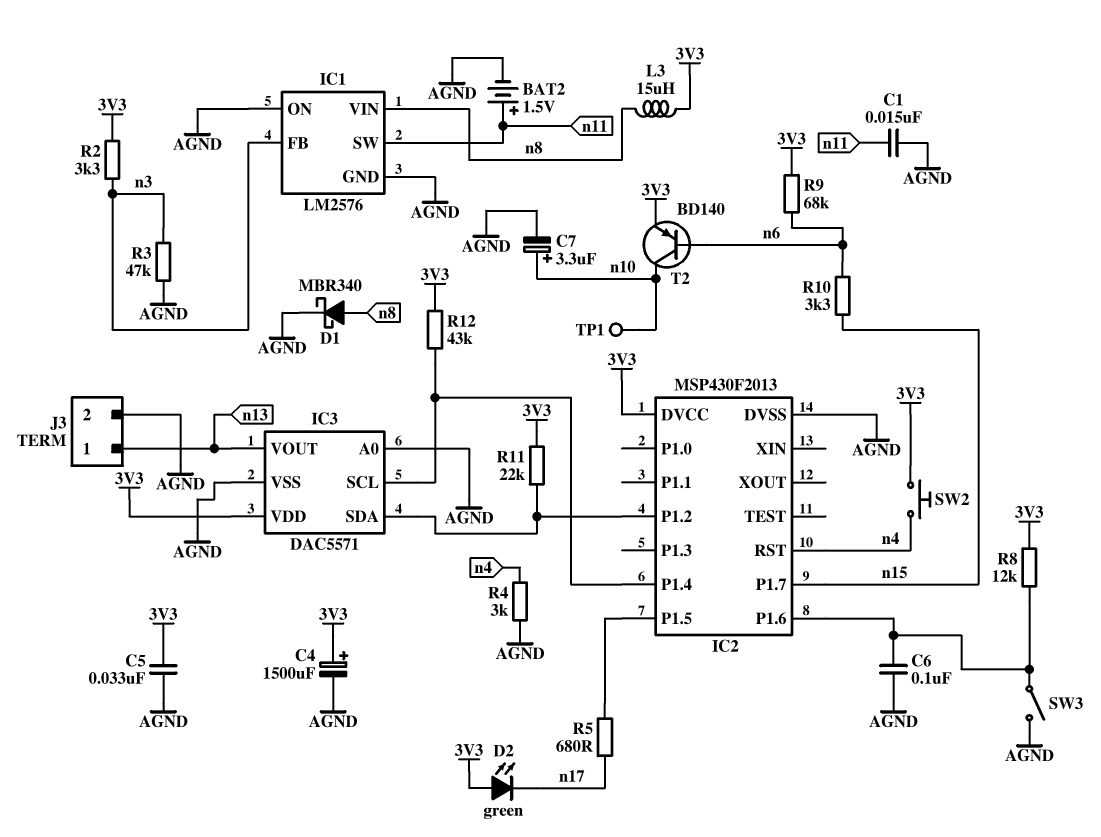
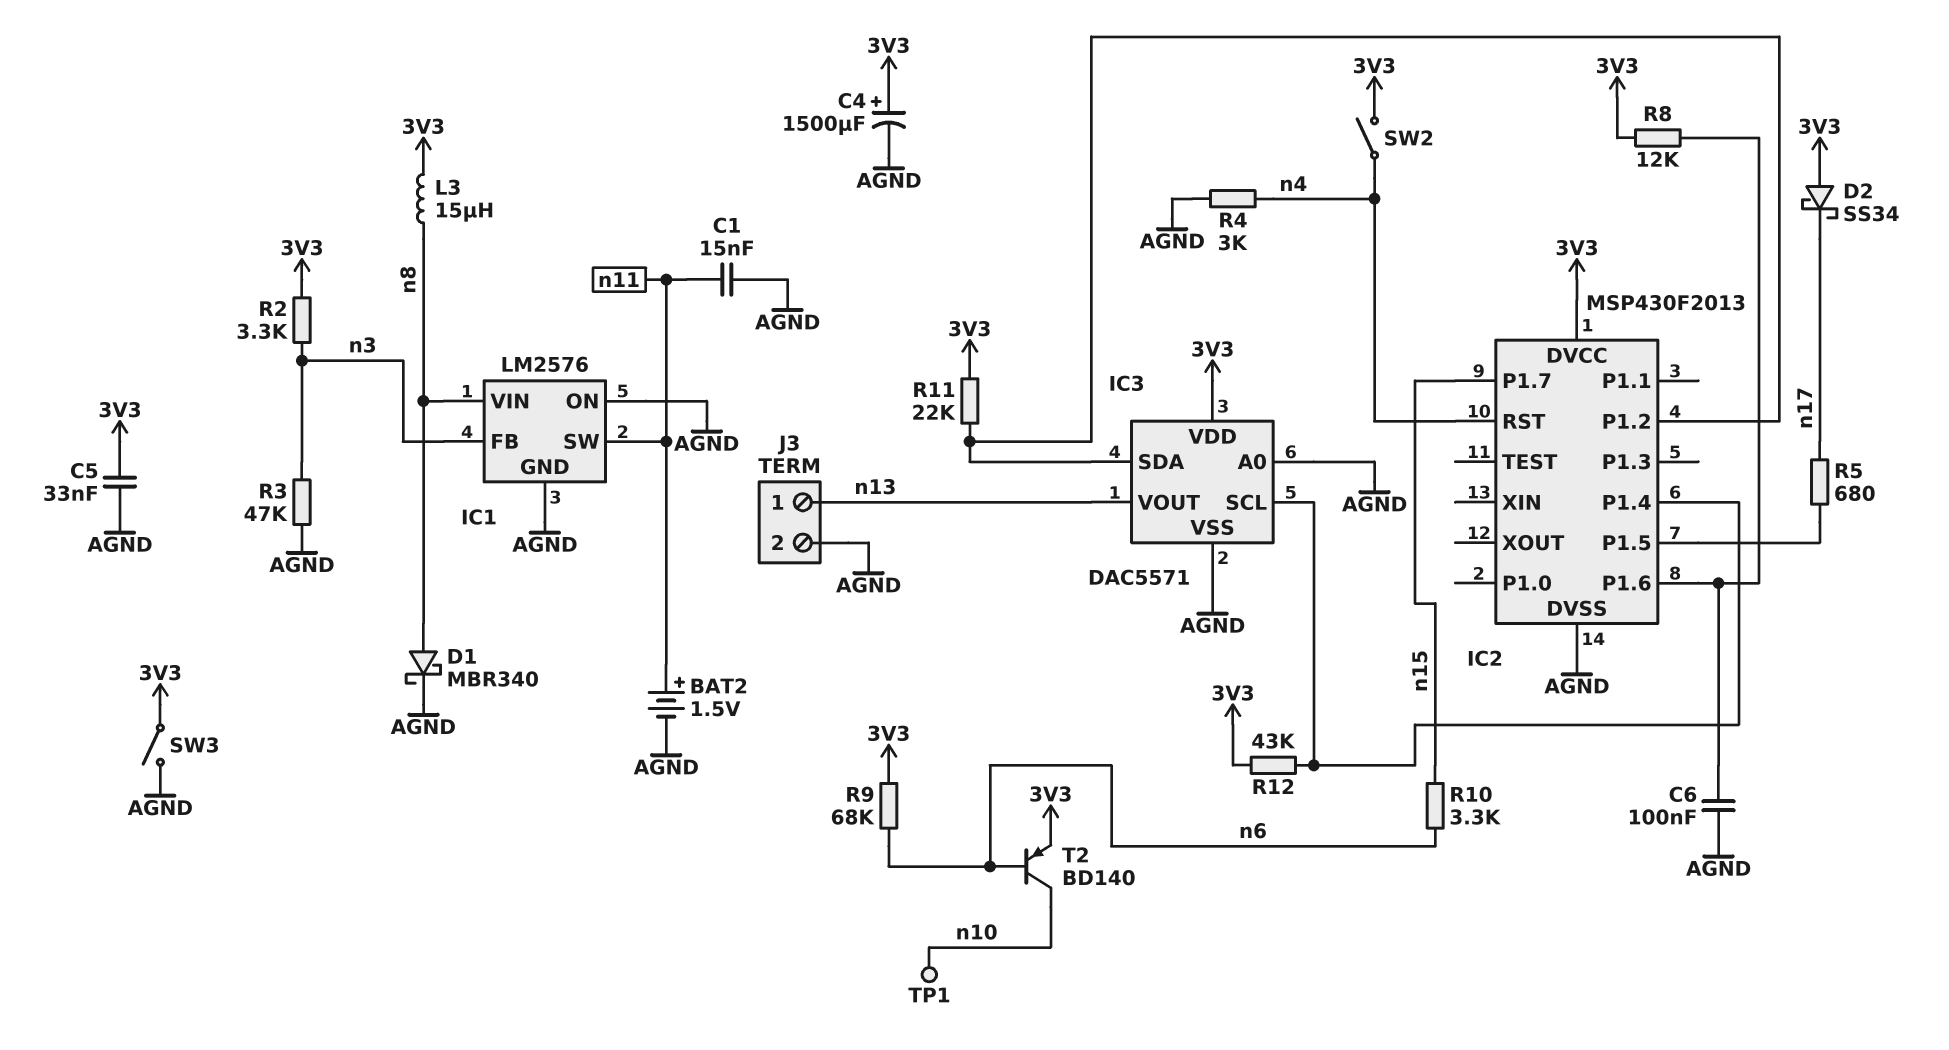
C7: 3.3uF (plus n10, minus AGND) -> none
D2: LED green (A 3V3, K n17) -> schottky SS34 (A 3V3, K n17)
SW2: button (3V3, n4) -> switch (3V3, n4)
SW3: switch (AGND, IC2/P1.6) -> switch (3V3, AGND)

